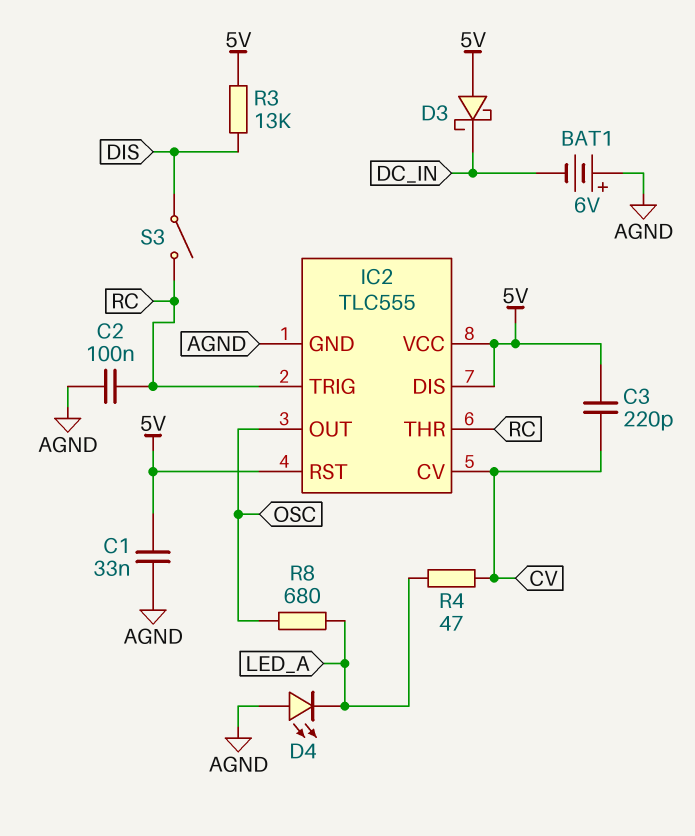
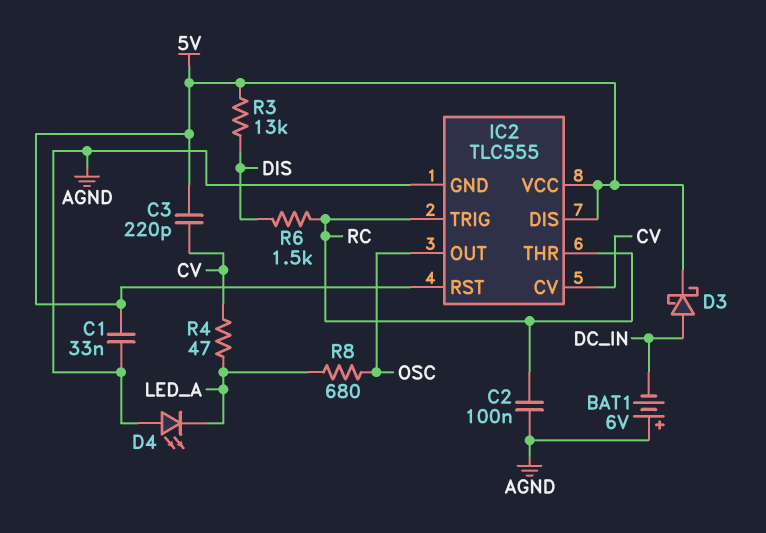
D3: schottky (A 5V, K DC_IN) -> schottky (A DC_IN, K 5V)
R6: none -> 1.5k (DIS, RC)
S3: switch (DIS, RC) -> none

